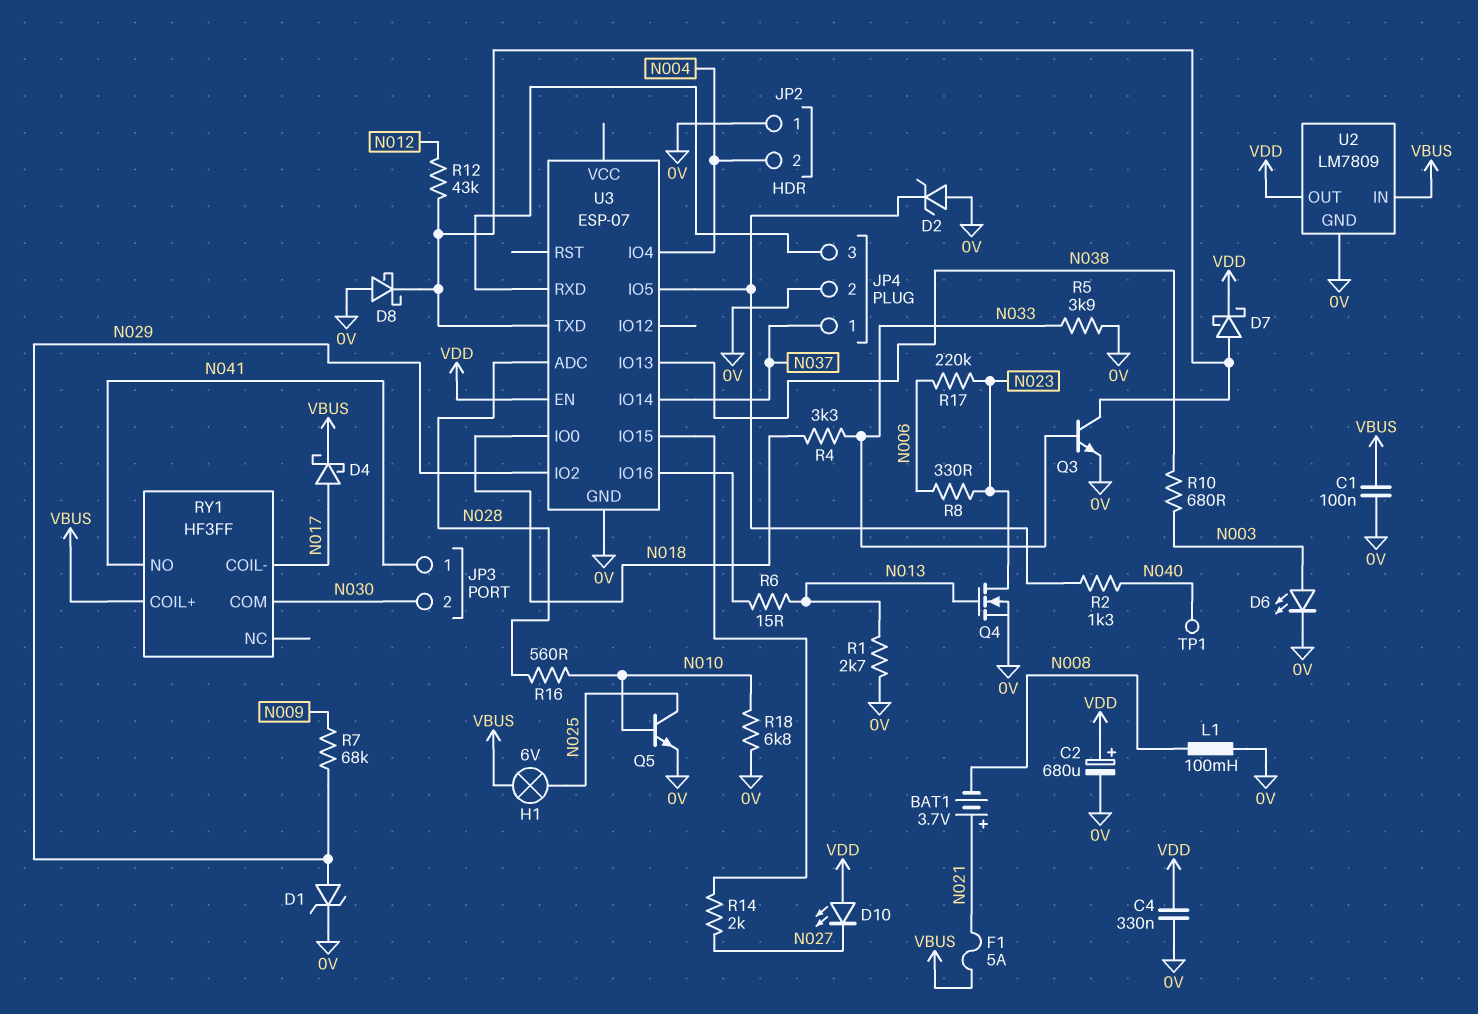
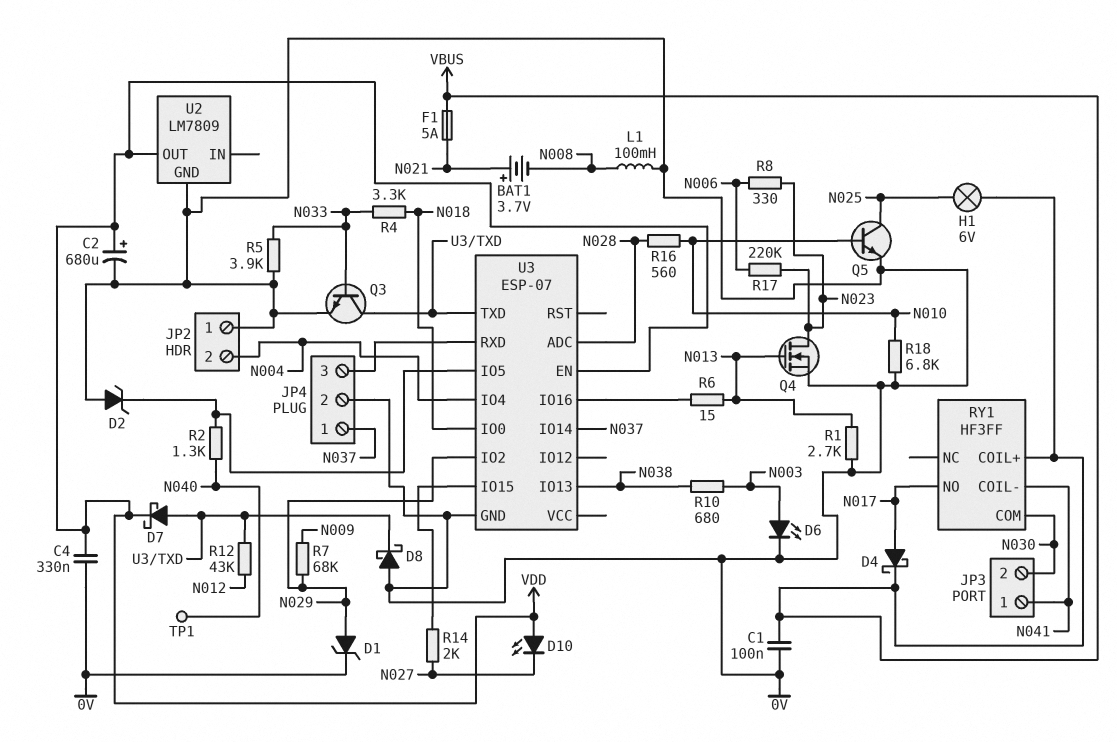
RY1 pin COIL-: N017 -> N041
RY1 pin NO: N041 -> N017
U2 pin IN: VBUS -> none

